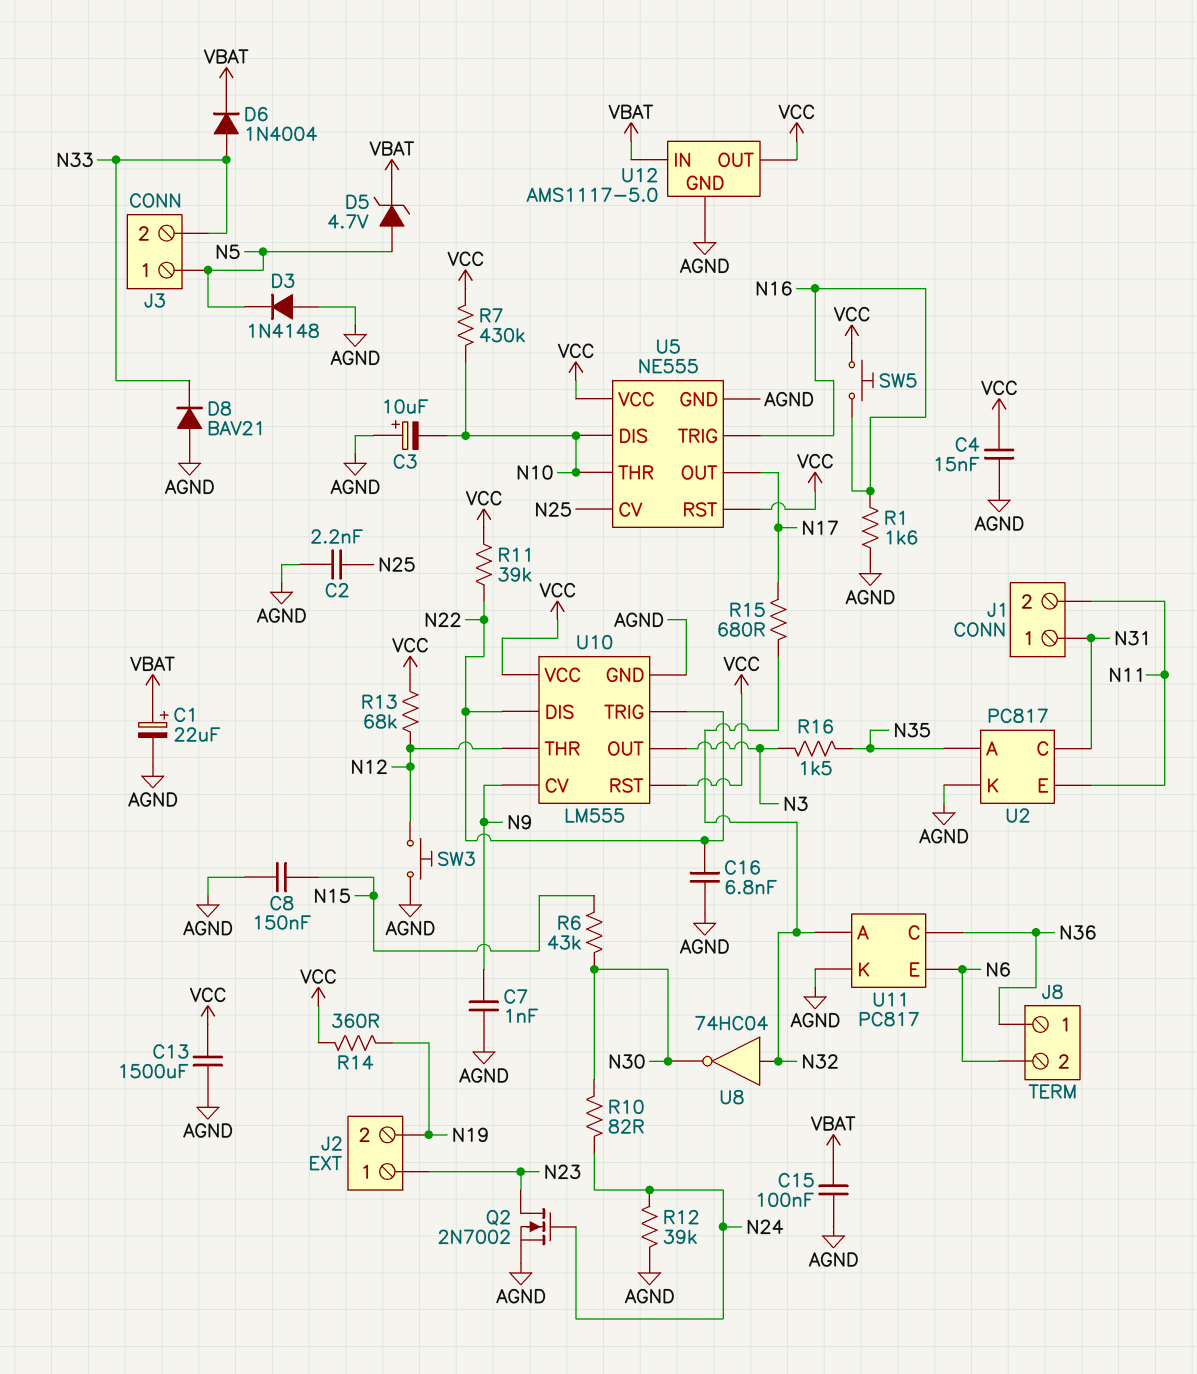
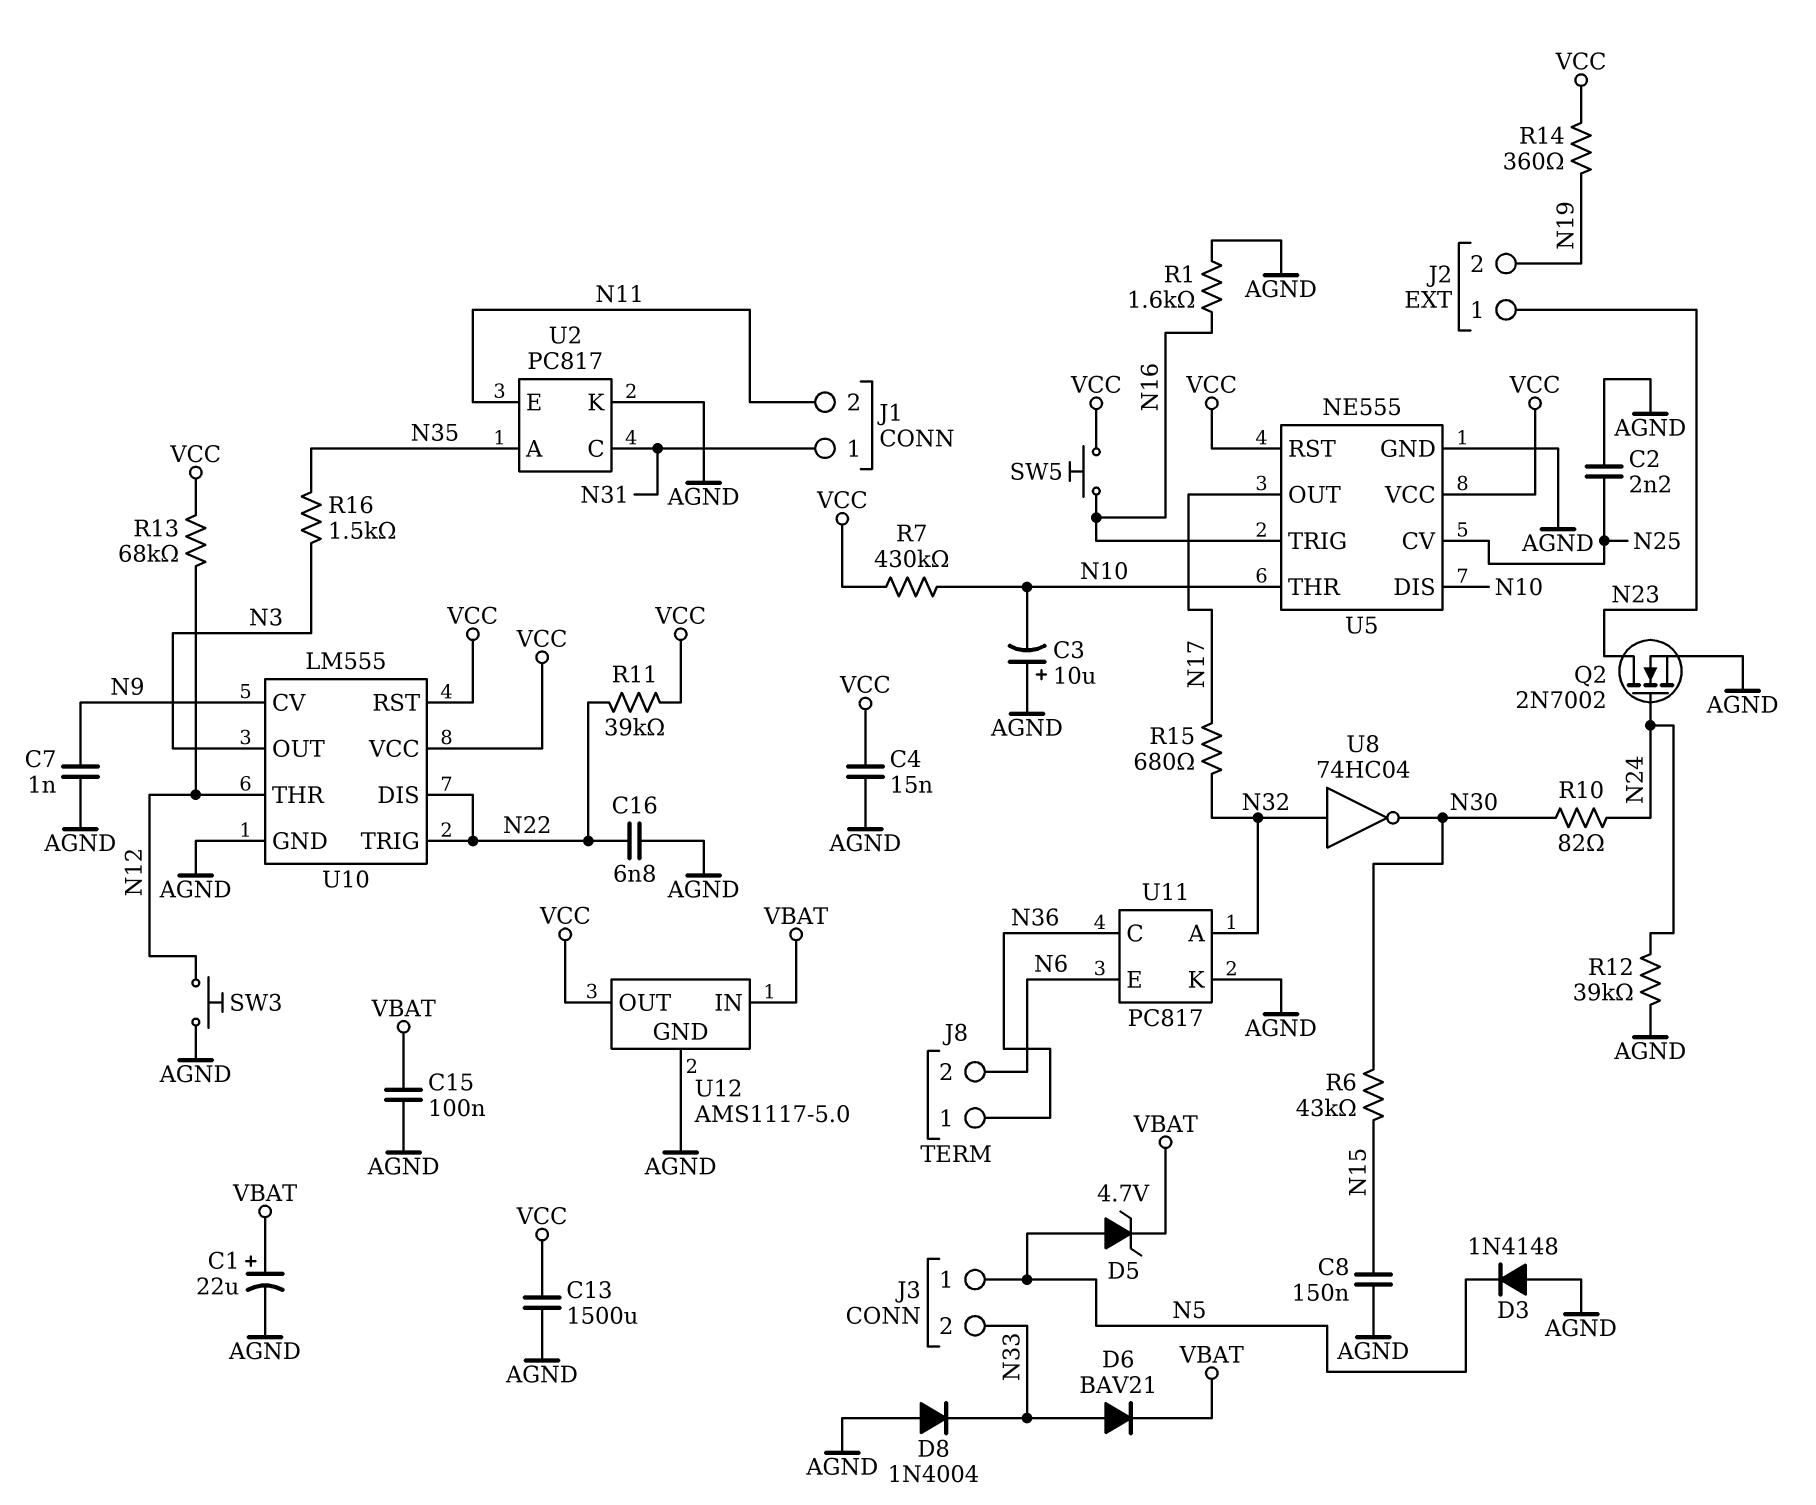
D6: diode 1N4004 (A N33, K VBAT) -> diode BAV21 (A N33, K VBAT)
D8: diode BAV21 (A AGND, K N33) -> diode 1N4004 (A AGND, K N33)

